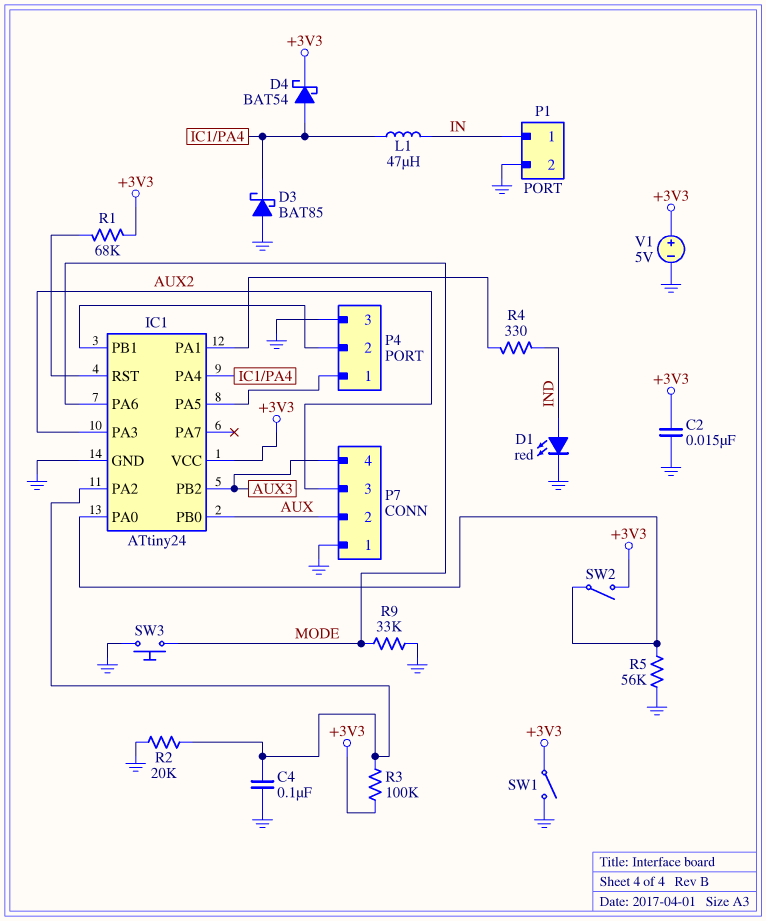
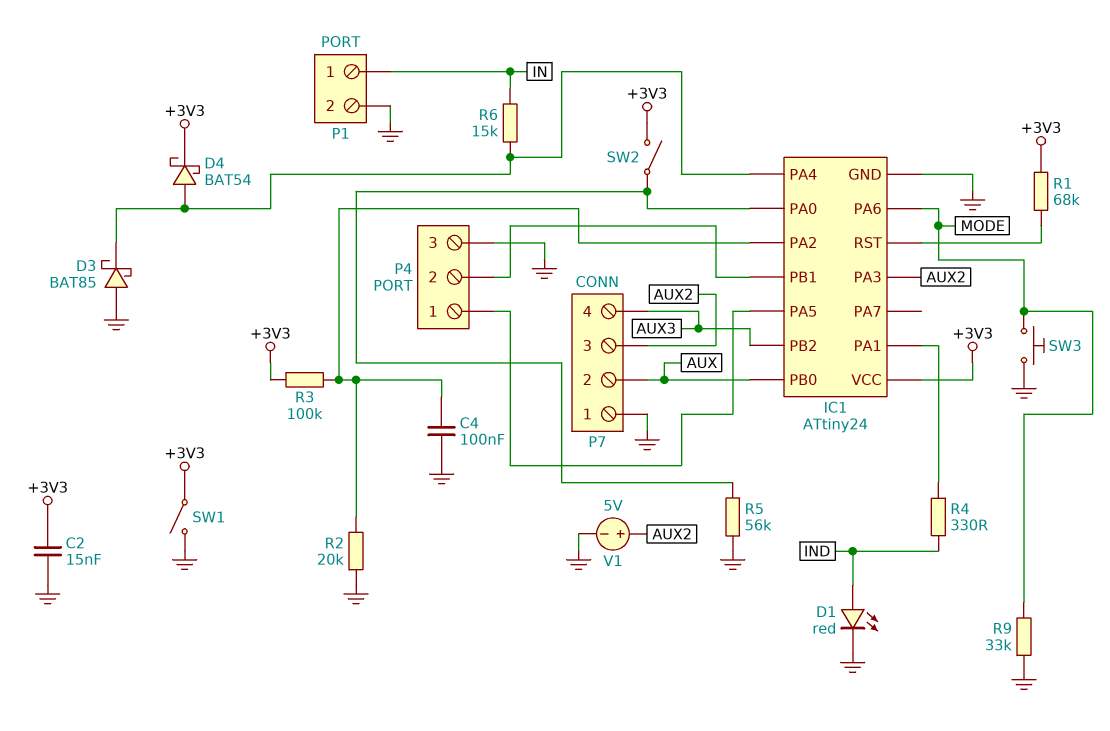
L1: 47uH (IC1/PA4, IN) -> none
R6: none -> 15k (IC1/PA4, IN)
V1: 5V (plus +3V3, minus GND) -> 5V (plus AUX2, minus GND)

